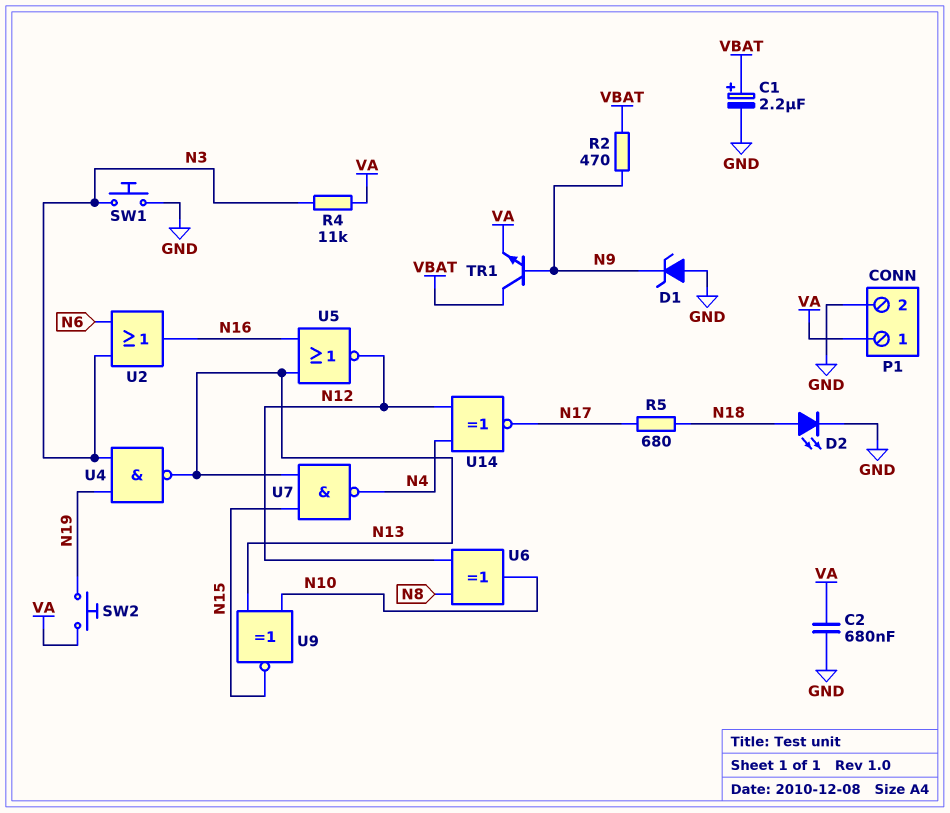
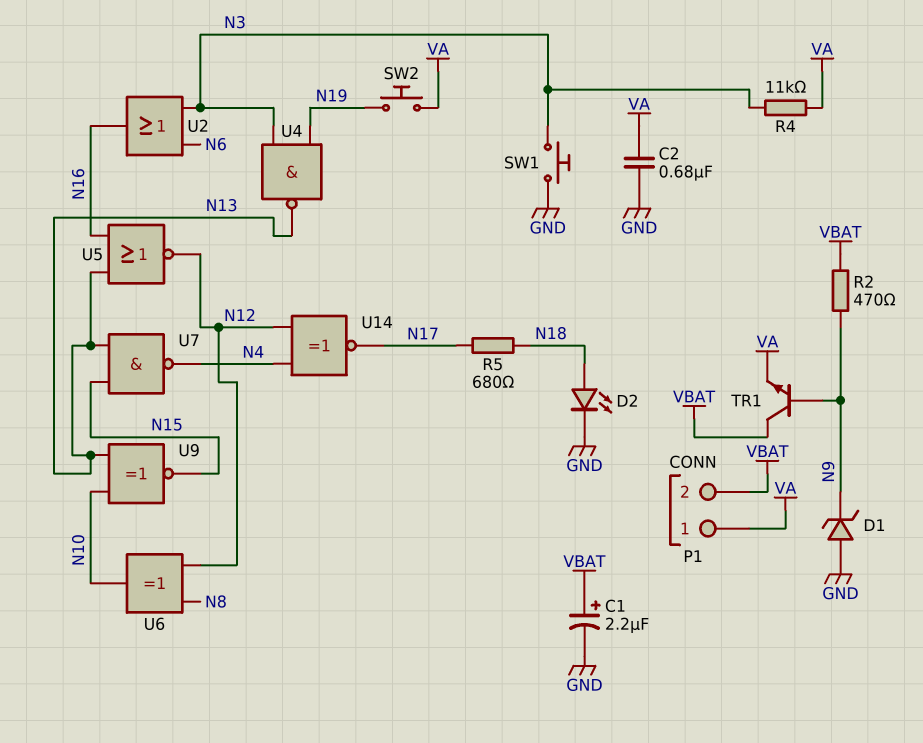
P1 pin 2: GND -> VBAT

